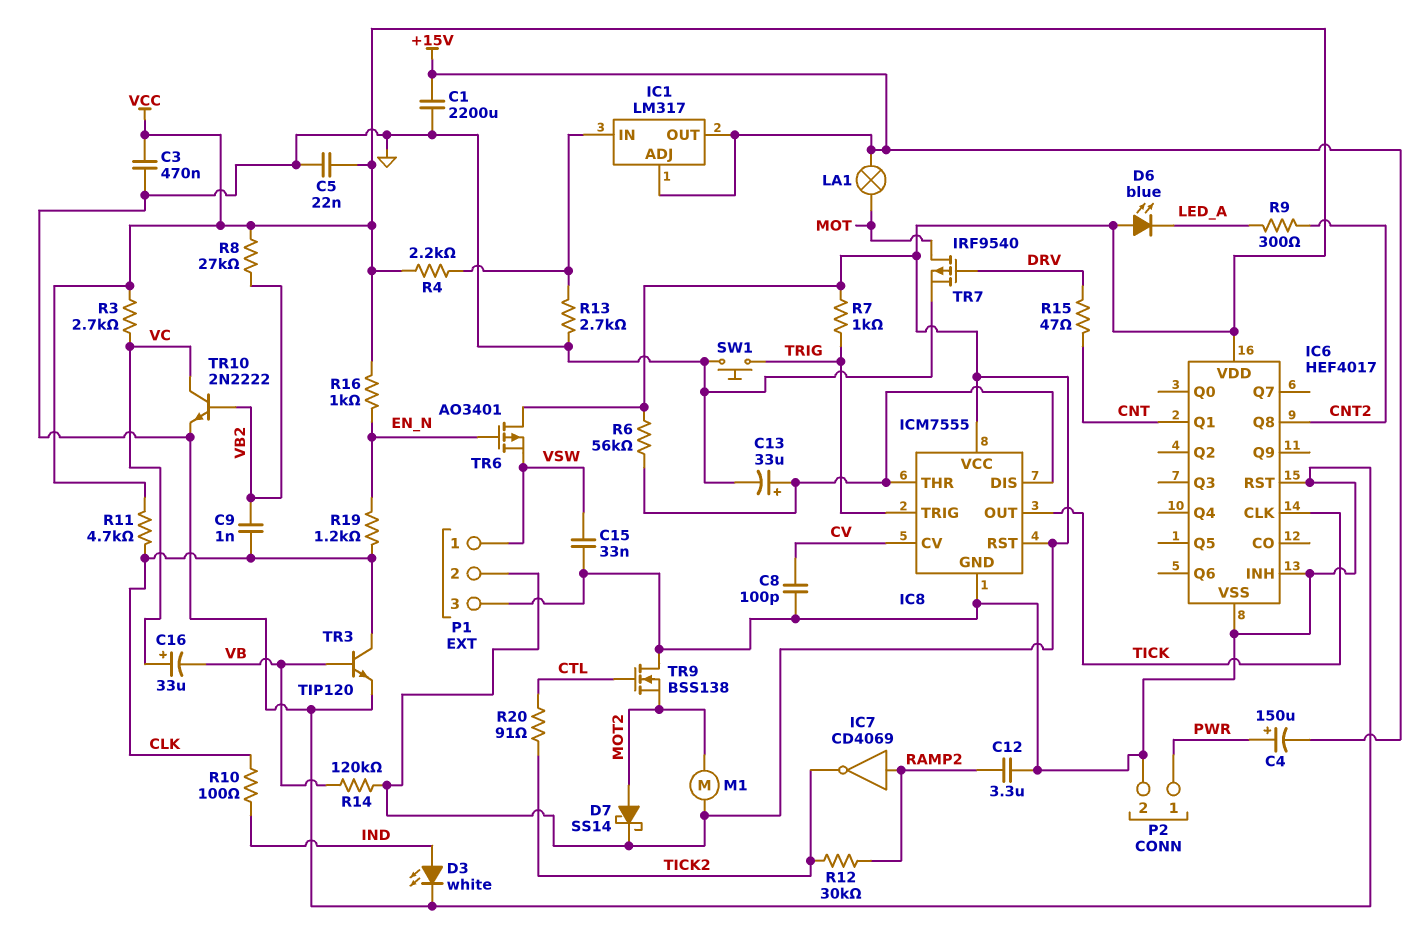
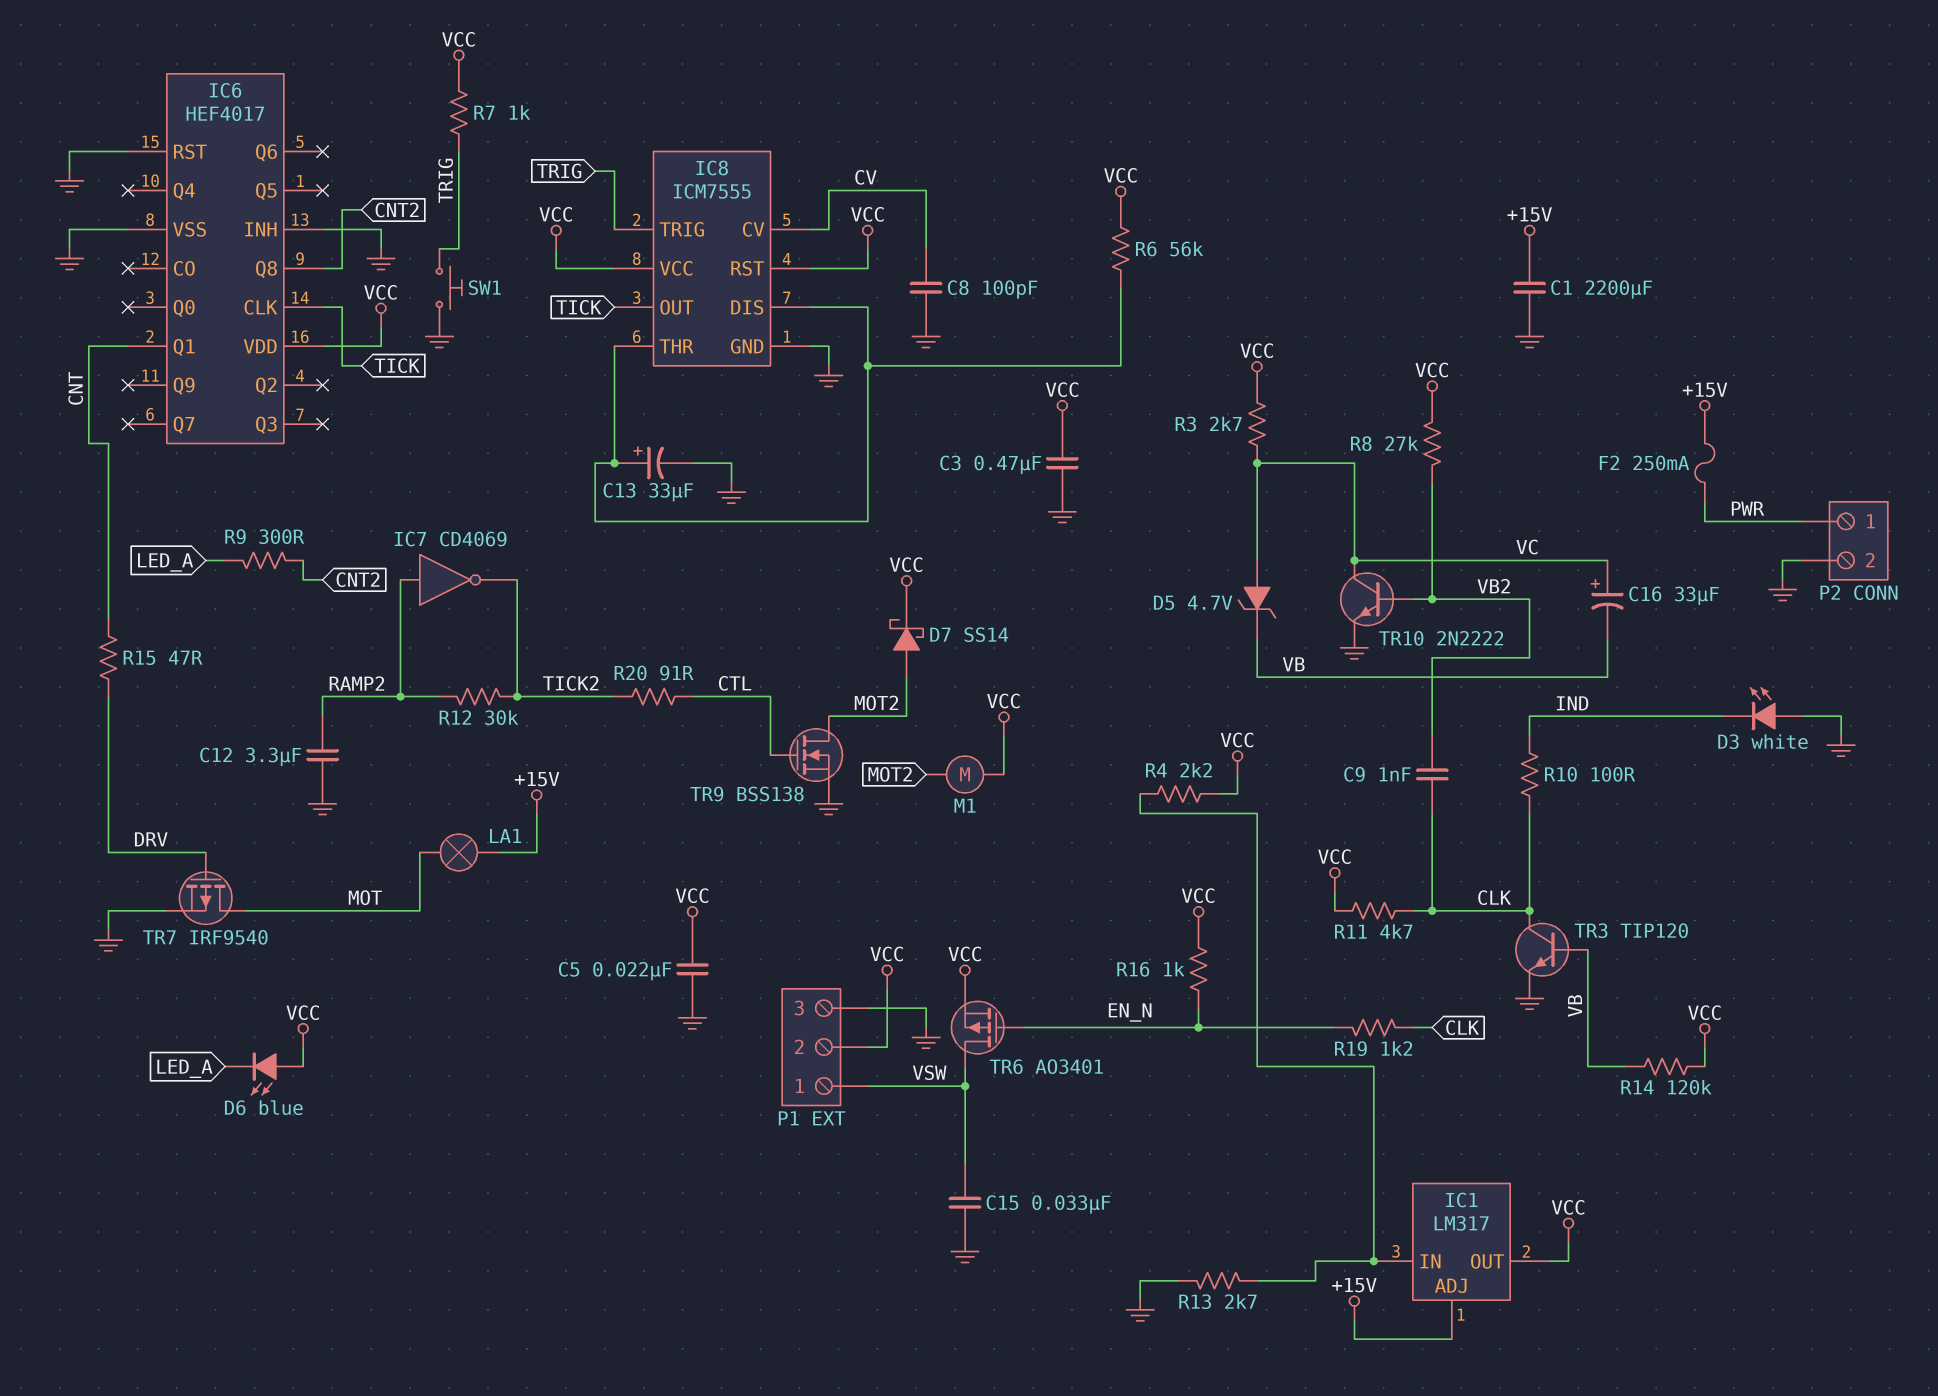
C4: 150uF (plus PWR, minus +15V) -> none
D3: LED white (A IND, K GND) -> LED white (A GND, K IND)
D5: none -> zener 4.7V (A VC, K VB)
F2: none -> 250mA (+15V, PWR)
IC1 pin OUT: +15V -> VCC
TR6: PMOS AO3401 (G EN_N, D VCC, S VSW) -> PMOS AO3401 (G EN_N, D VSW, S VCC)
TR9: NMOS BSS138 (G CTL, D GND, S MOT2) -> NMOS BSS138 (G CTL, D MOT2, S GND)

